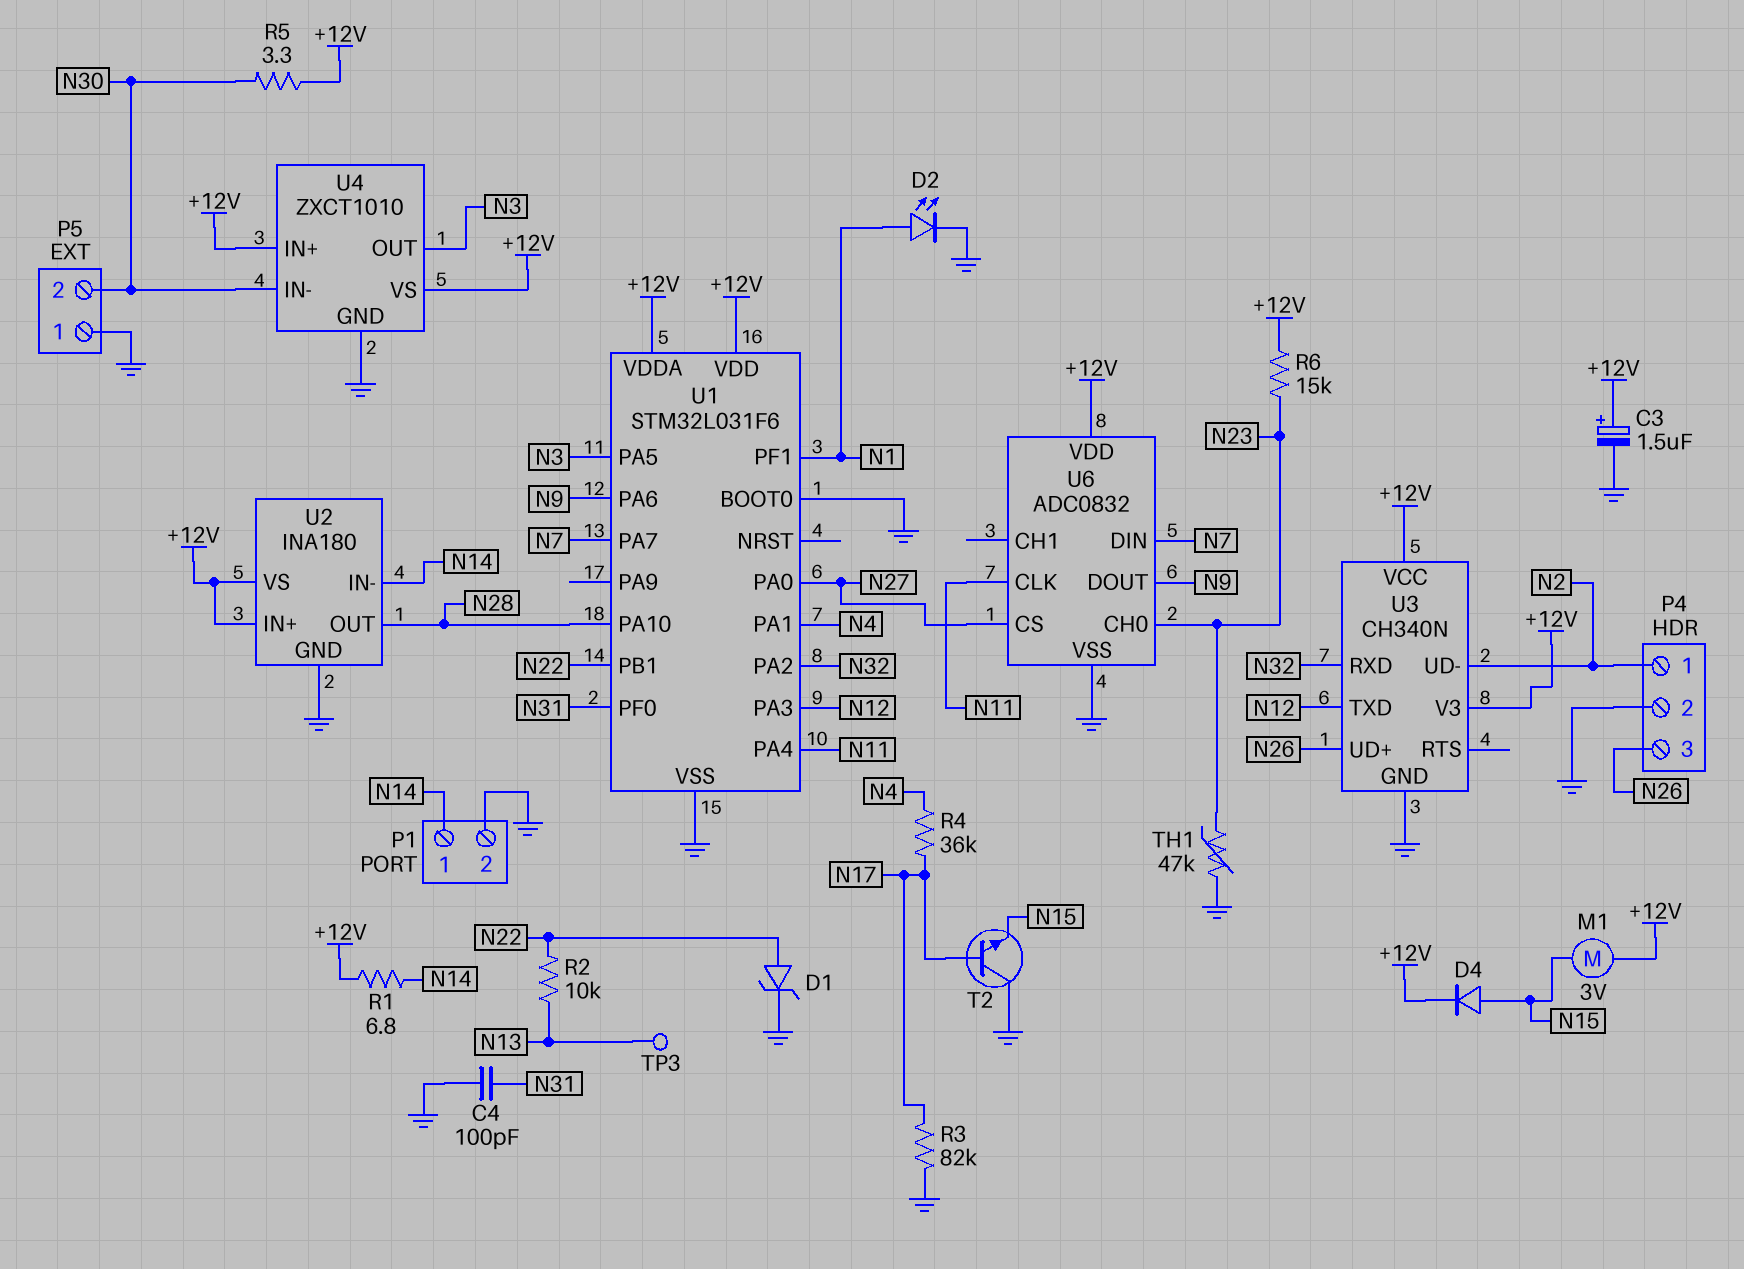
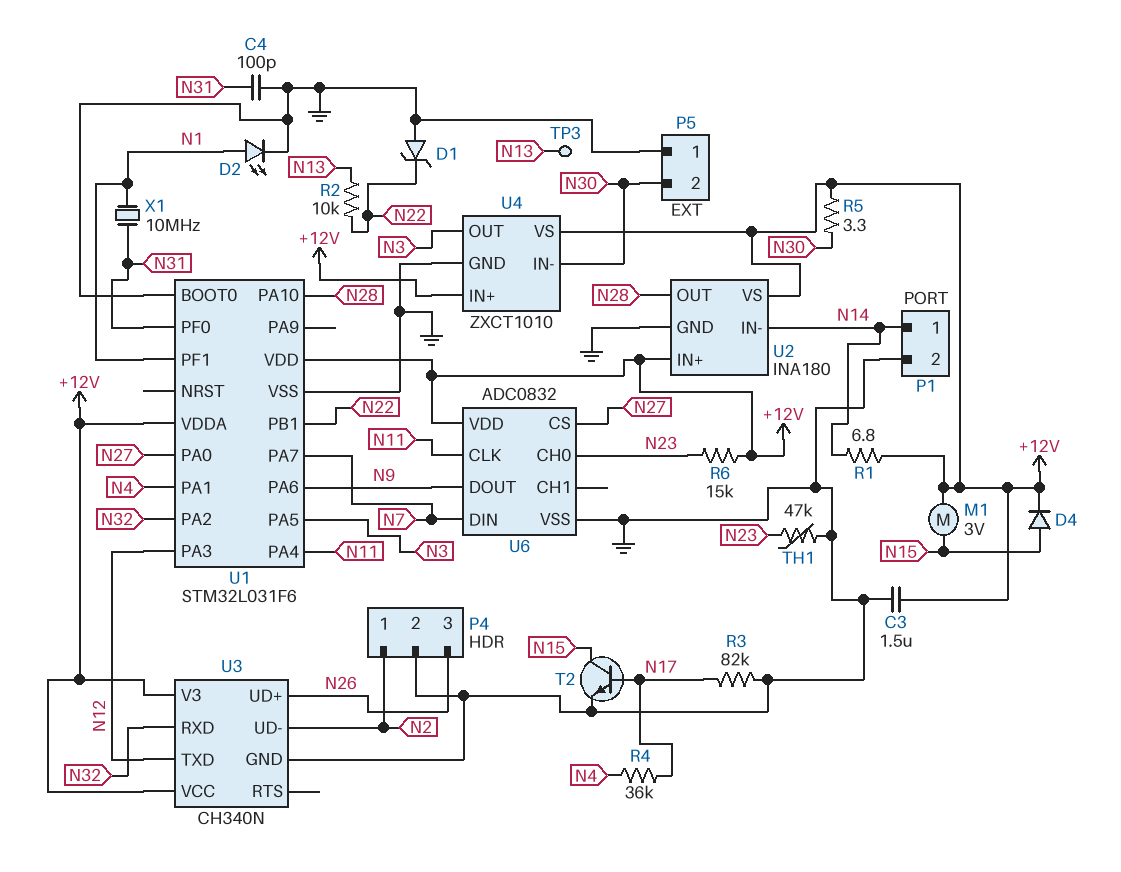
C3: 1.5uF (plus +12V, minus GND) -> 1.5uF (+12V, GND)
D1: zener (A N22, K GND) -> zener (A GND, K N22)
T2: NPN (B N17, C GND, E N15) -> NPN (B N17, C N15, E GND)
X1: none -> 10MHz (N1, N31)

